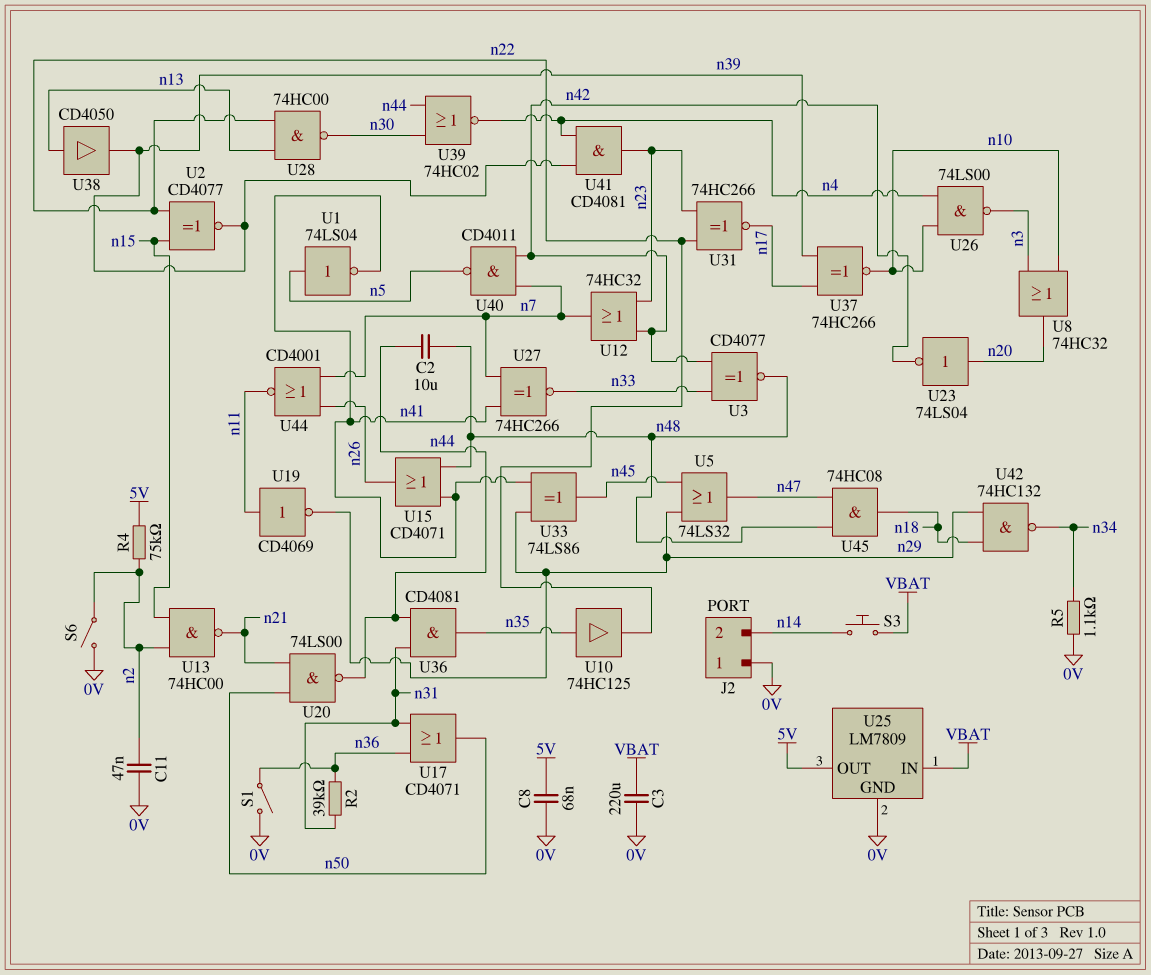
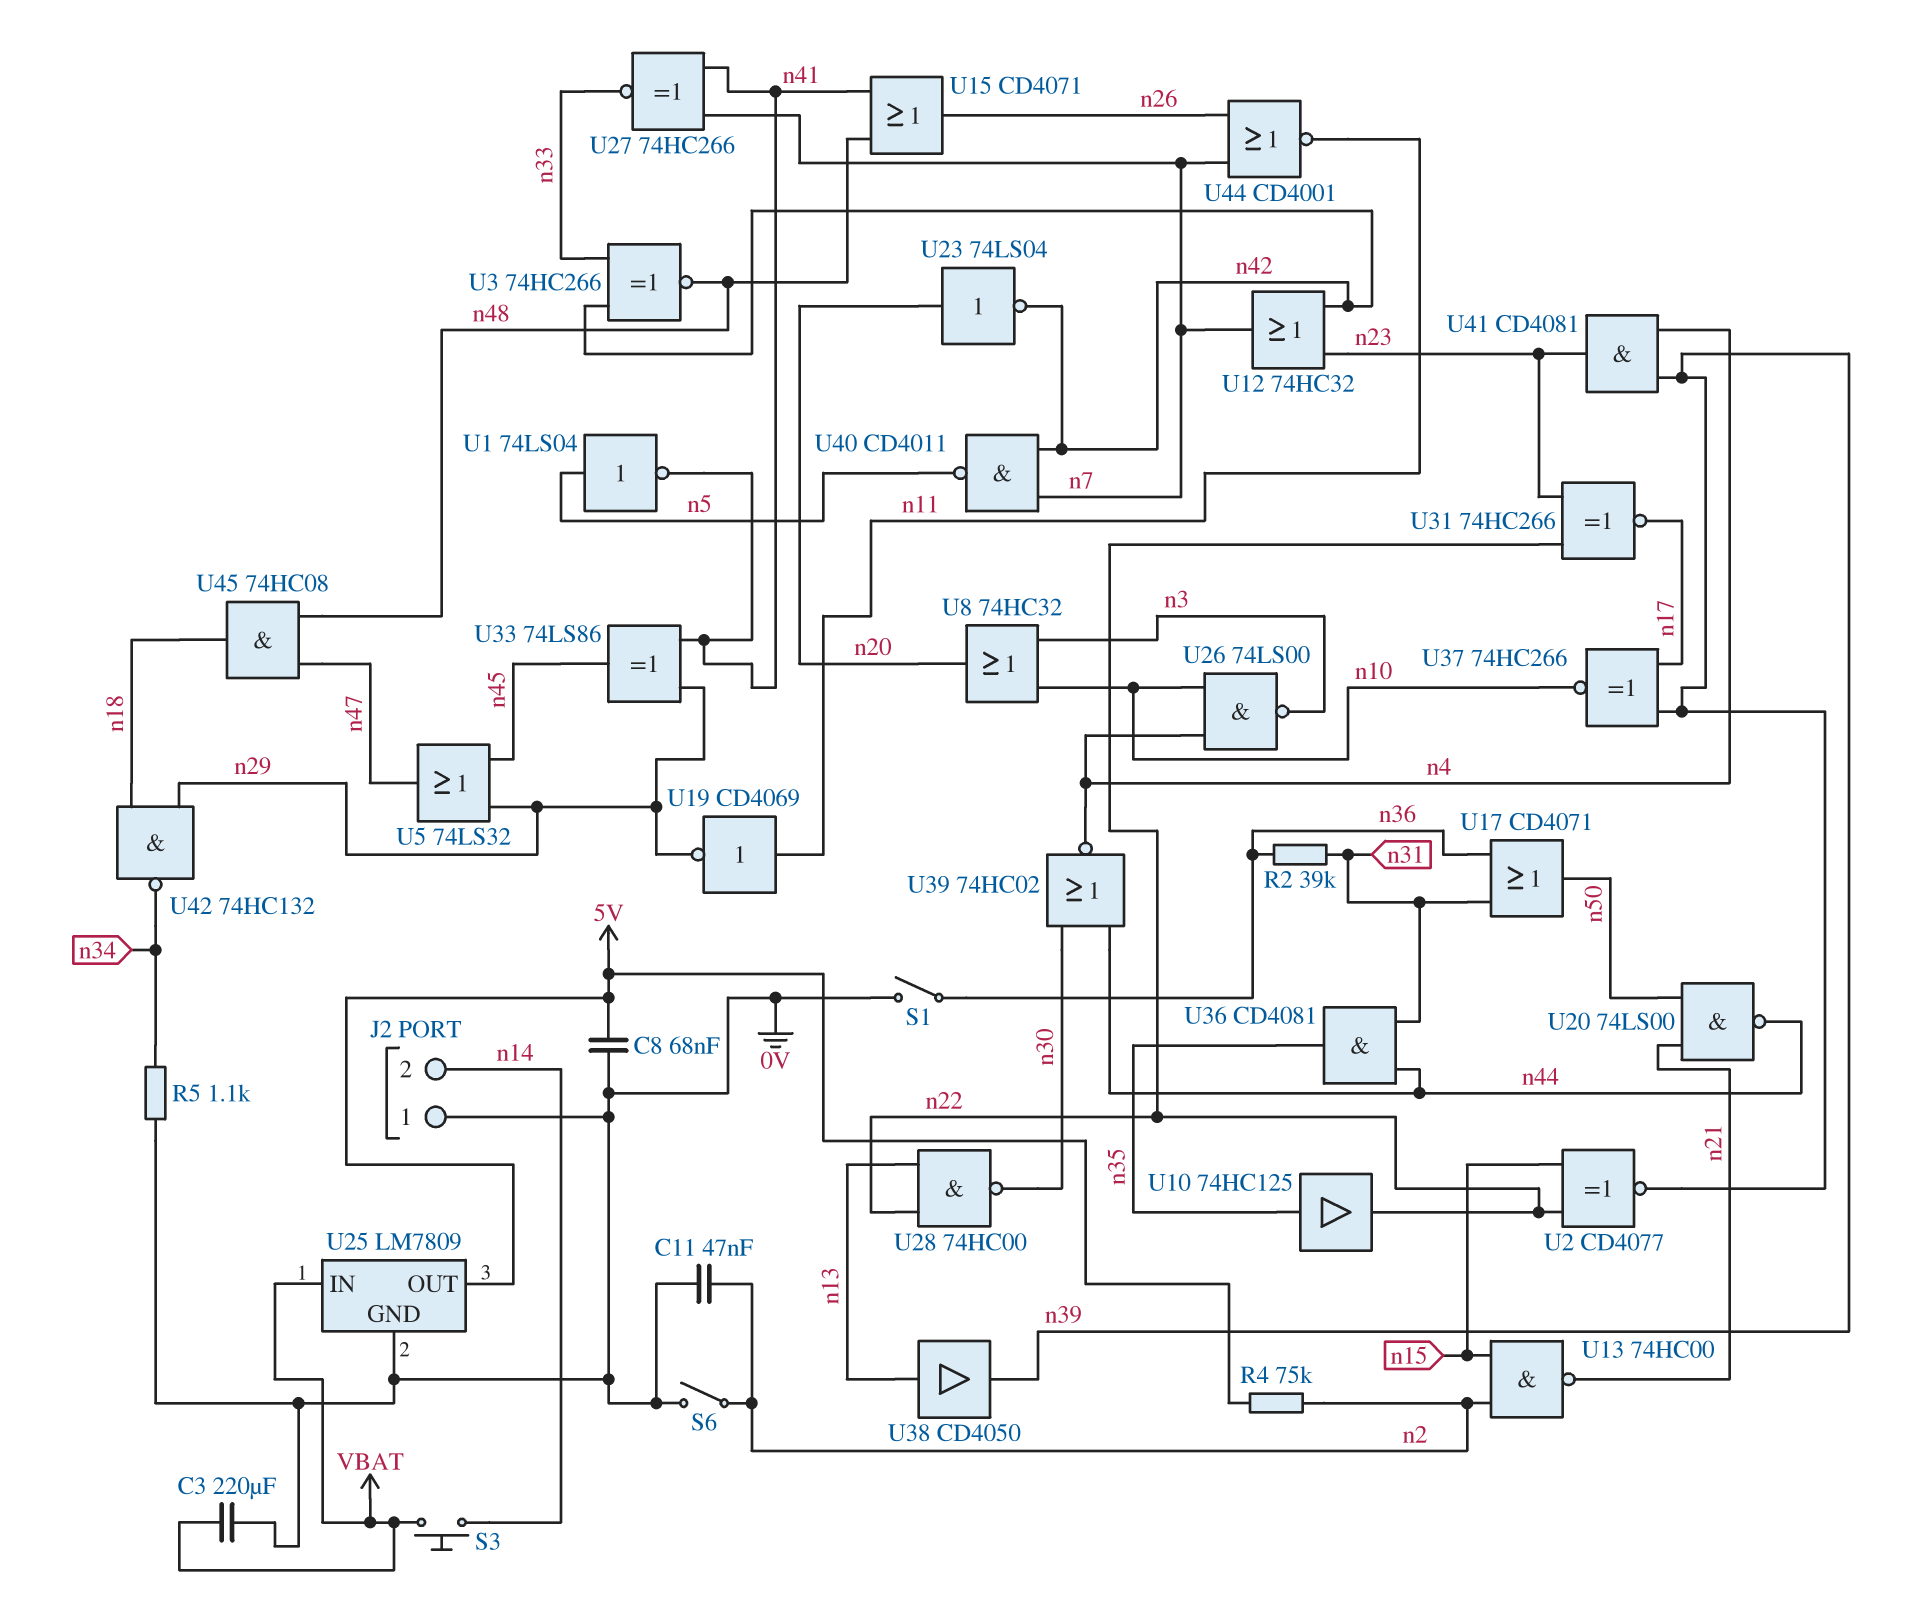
C2: 10uF (n44, n48) -> none
U3: XNOR CD4077 (in n33, in n42, out n48) -> XNOR 74HC266 (in n33, in n42, out n48)

